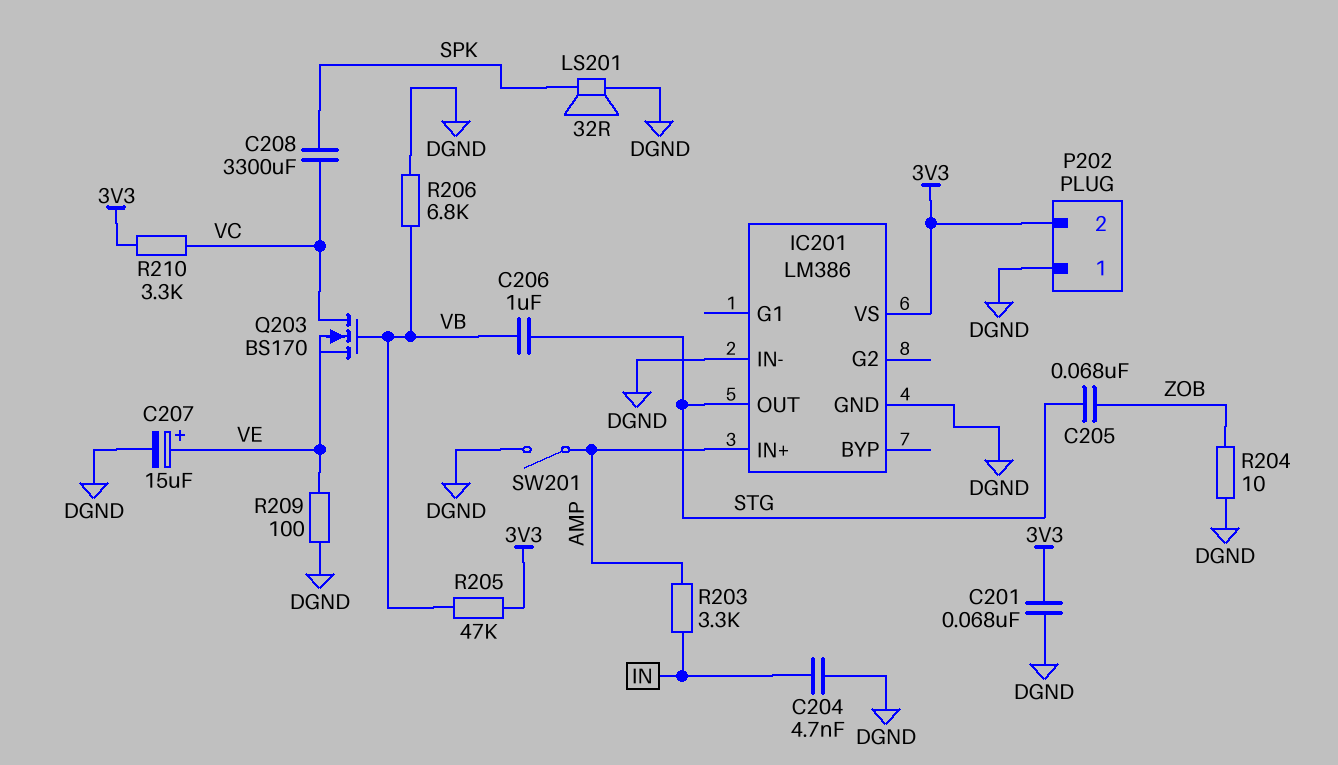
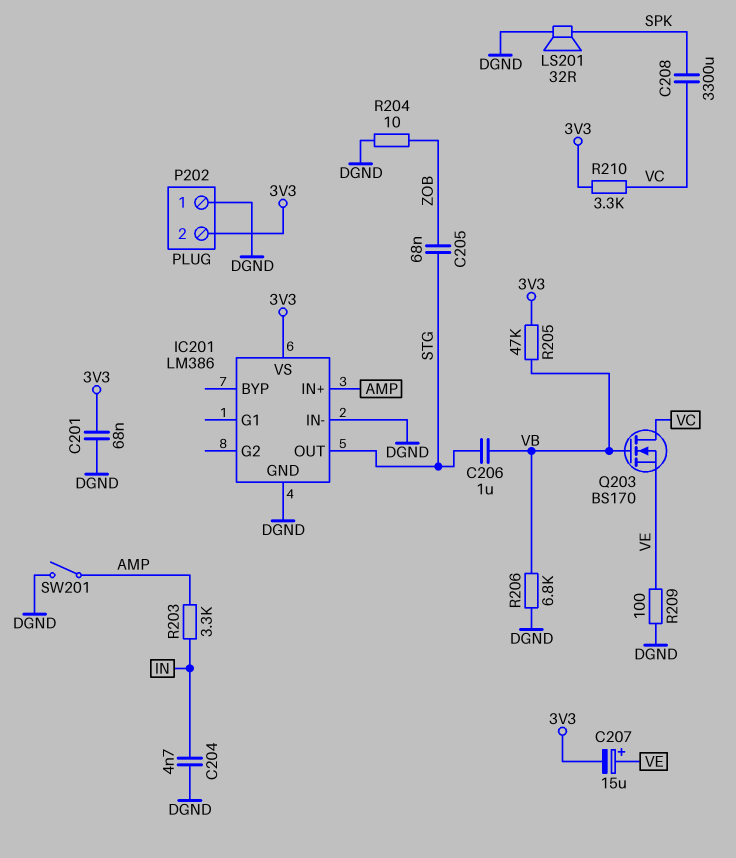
C207: 15uF (plus VE, minus DGND) -> 15uF (plus VE, minus 3V3)

